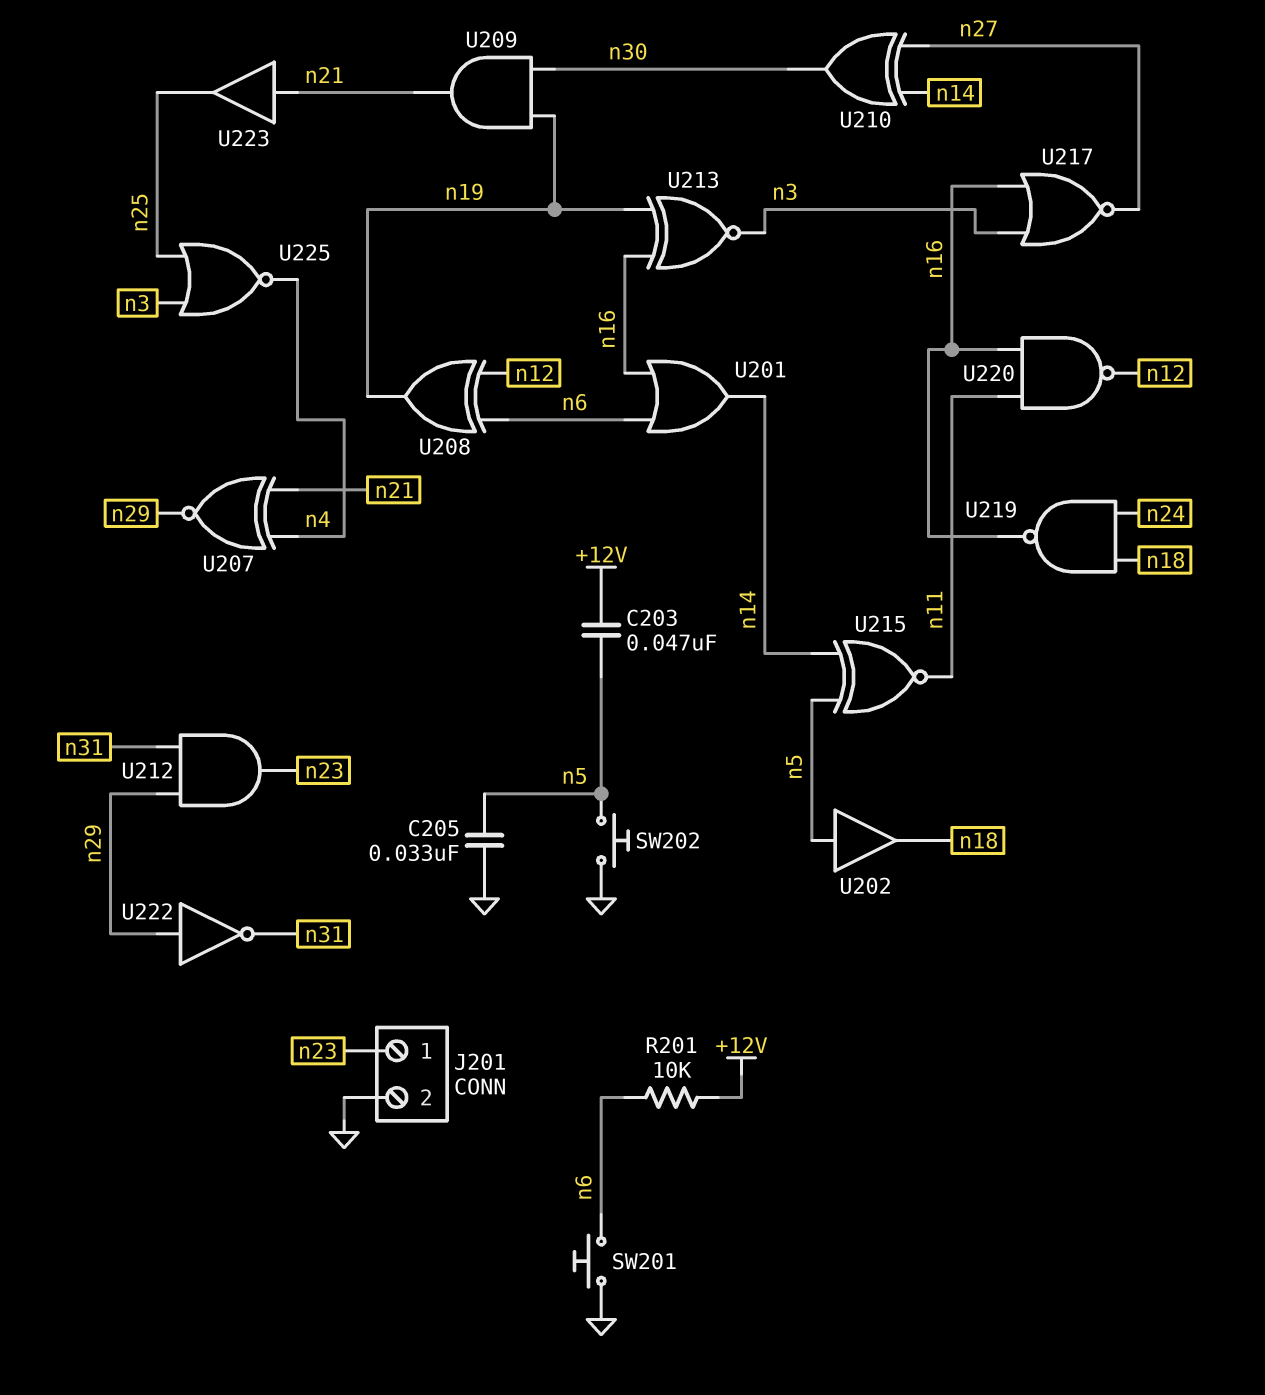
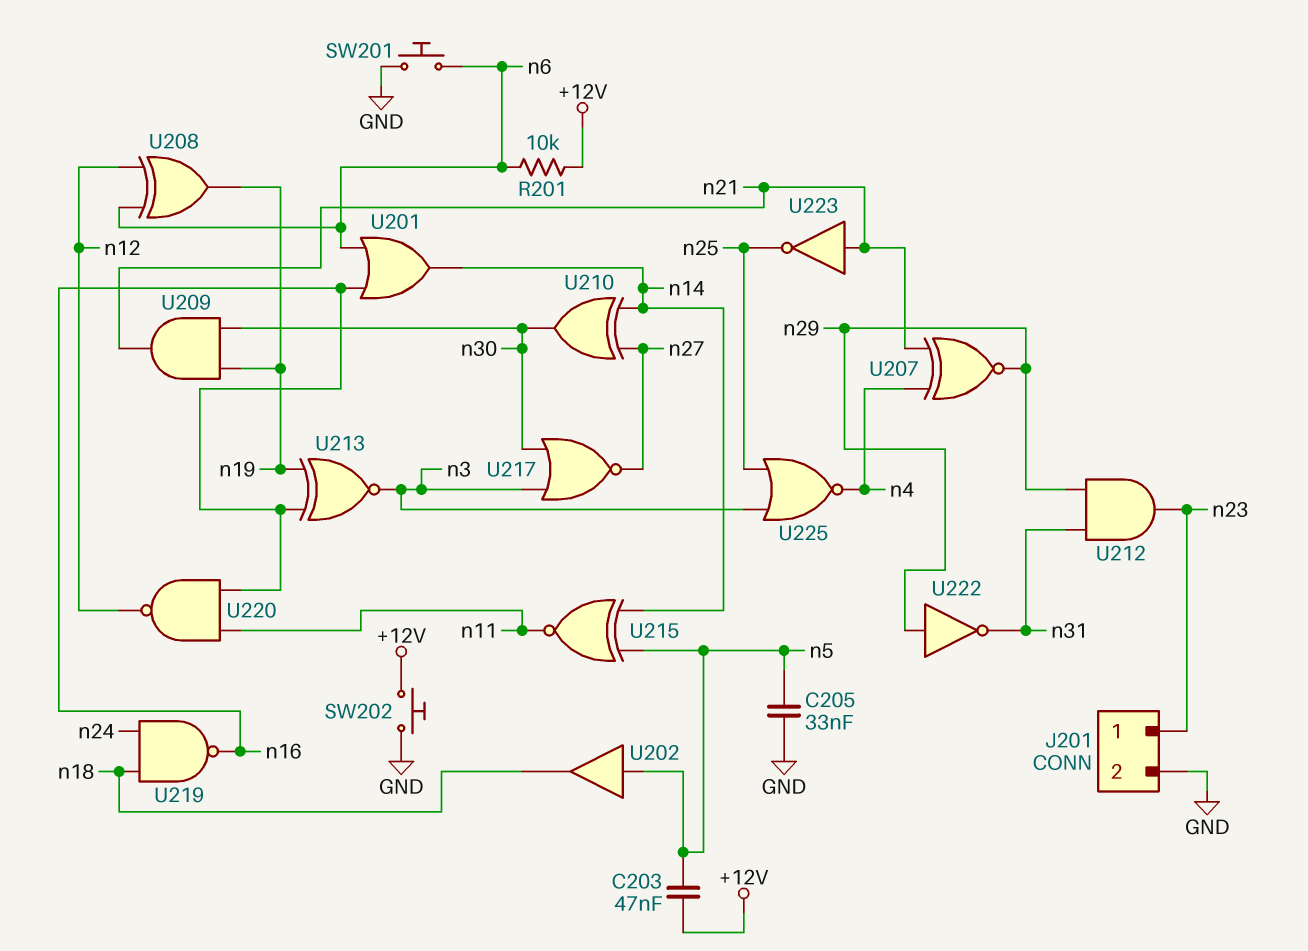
SW202: button (GND, n5) -> button (+12V, GND)
U217: NOR (in n3, in n16, out n27) -> NOR (in n3, in n30, out n27)
U223: buffer (in n21, out n25) -> NOT (in n21, out n25)

